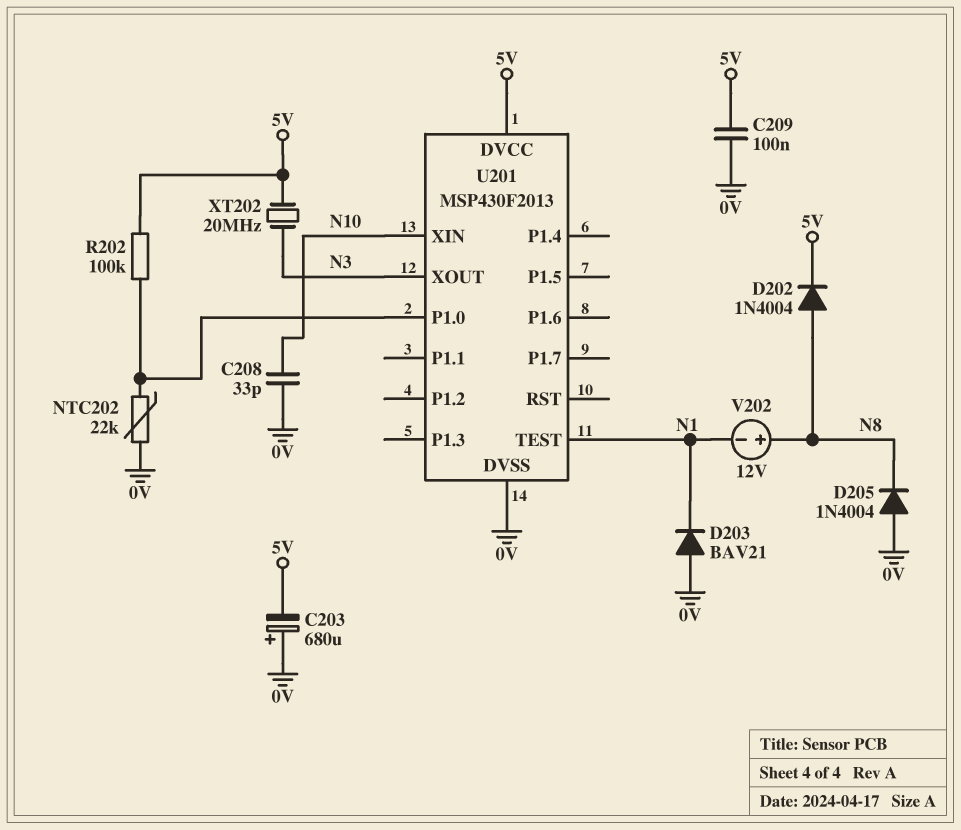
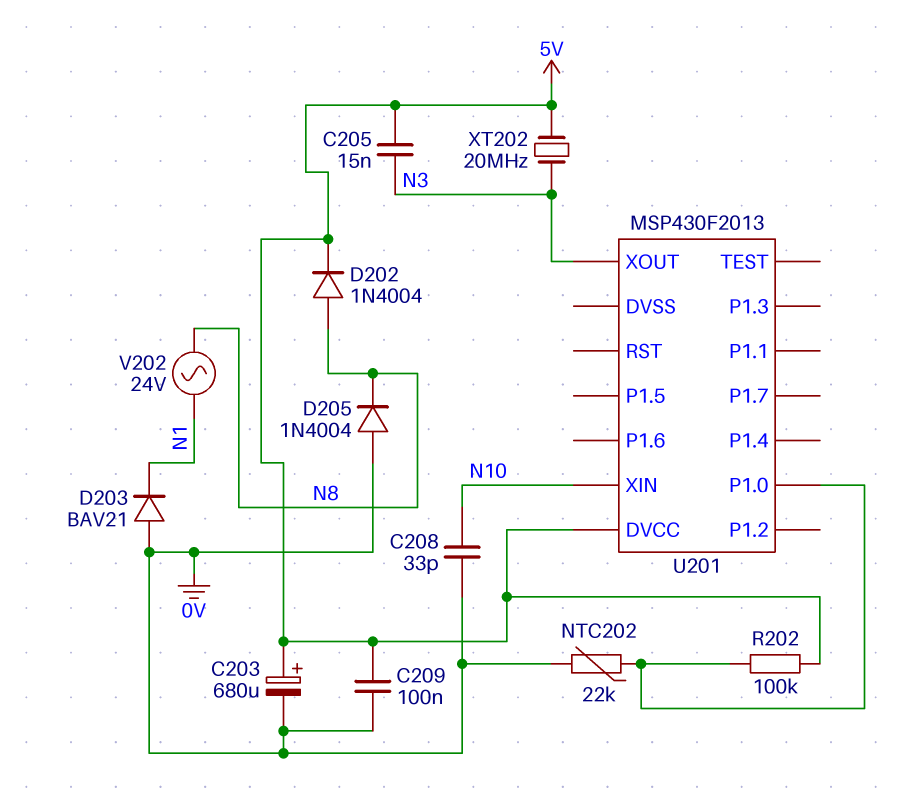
C203: 680uF (plus 0V, minus 5V) -> 680uF (plus 5V, minus 0V)
C205: none -> 15nF (5V, N3)
U201 pin DVSS: 0V -> none
U201 pin TEST: N1 -> none
V202: 12V (plus N8, minus N1) -> AC 24V (N1, N8)

